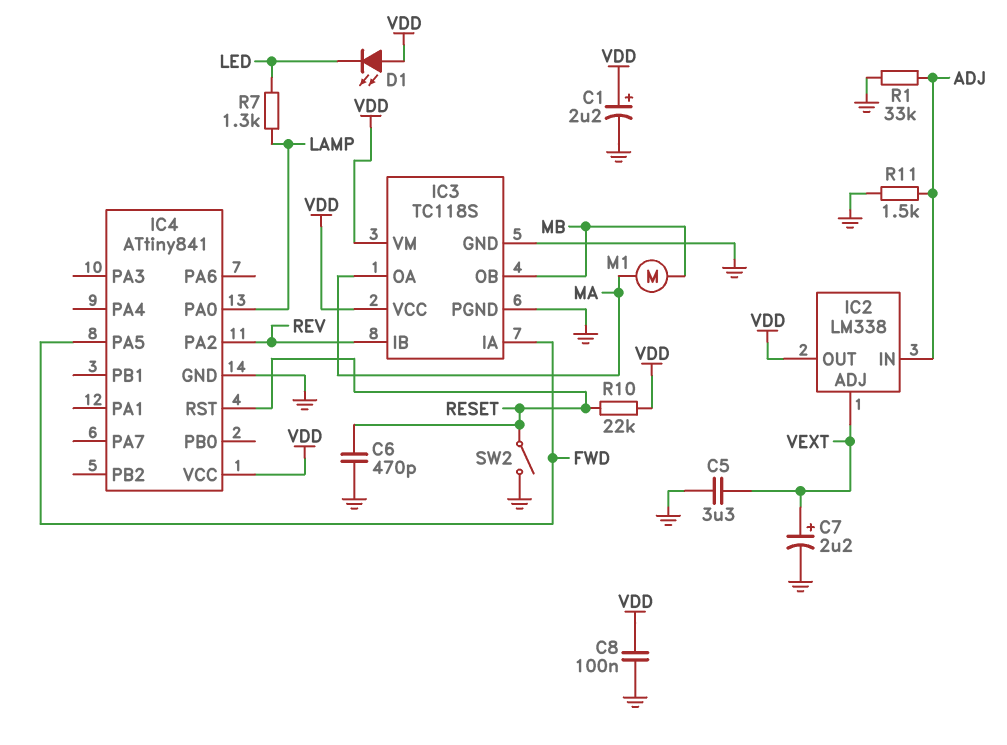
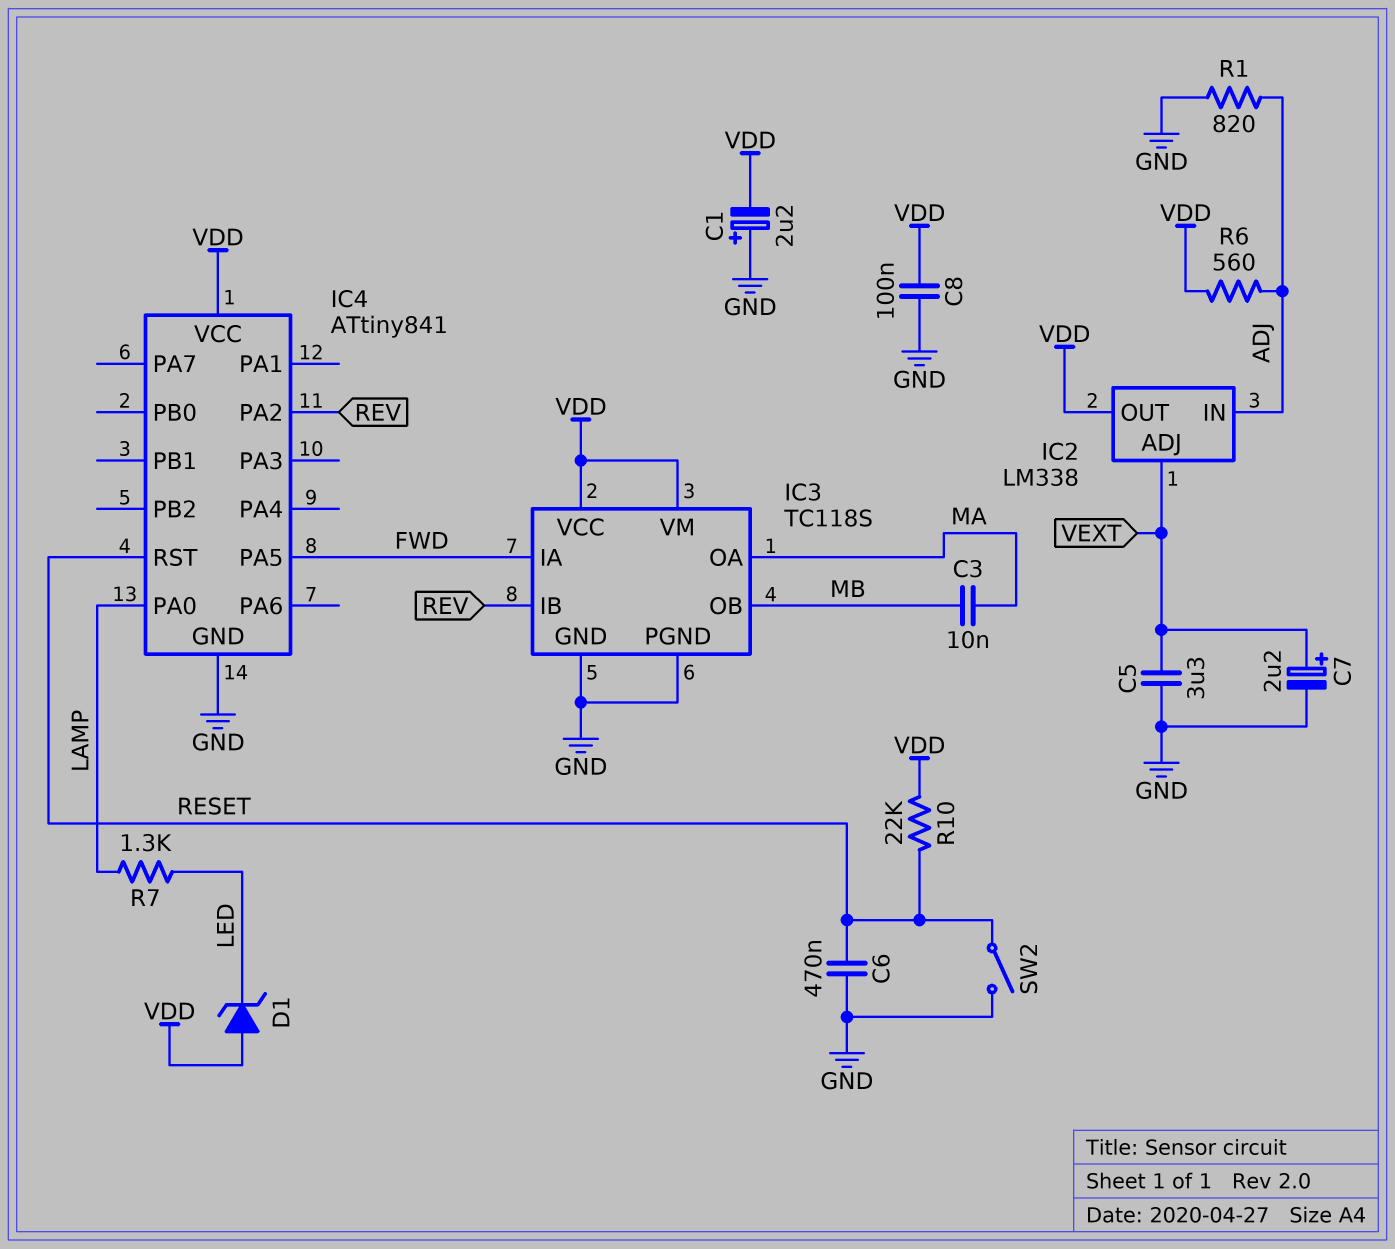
C1: 2.2uF (plus VDD, minus GND) -> 2.2uF (plus GND, minus VDD)
C3: none -> 10nF (MA, MB)
C6: 470pF (GND, RESET) -> 470nF (GND, RESET)
D1: LED (A VDD, K LED) -> zener (A VDD, K LED)
M1: motor (MA, MB) -> none
R1: 33k (ADJ, GND) -> 820 (ADJ, GND)
R6: none -> 560 (ADJ, VDD)
R11: 1.5k (ADJ, GND) -> none

